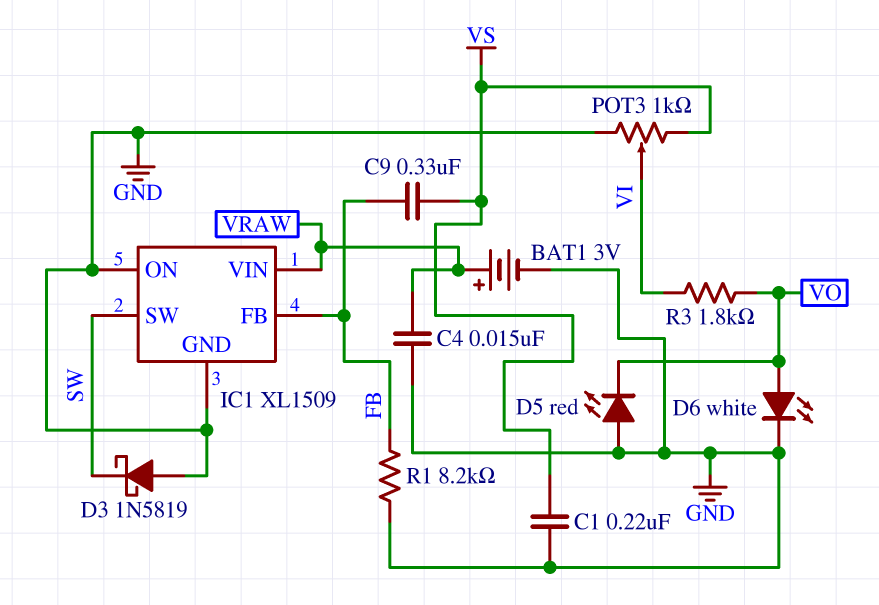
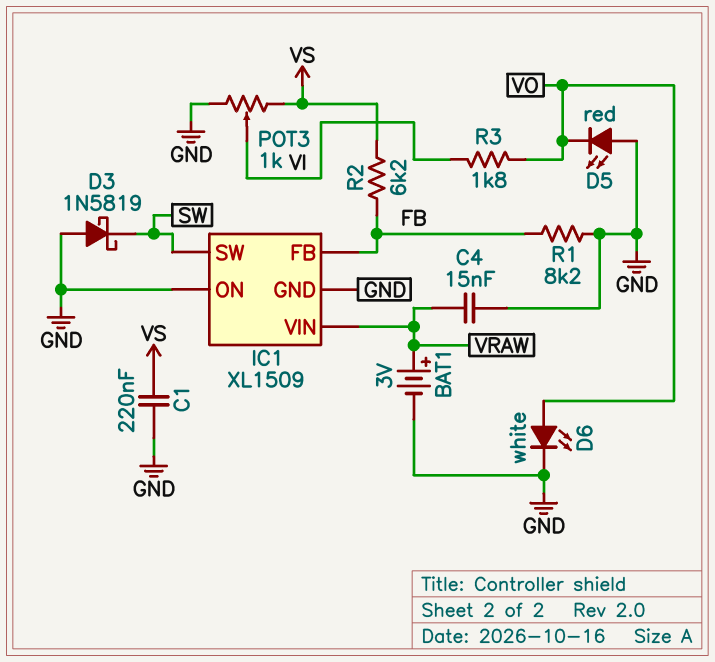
C9: 330nF (FB, VS) -> none
R2: none -> 6.2k (FB, VS)

